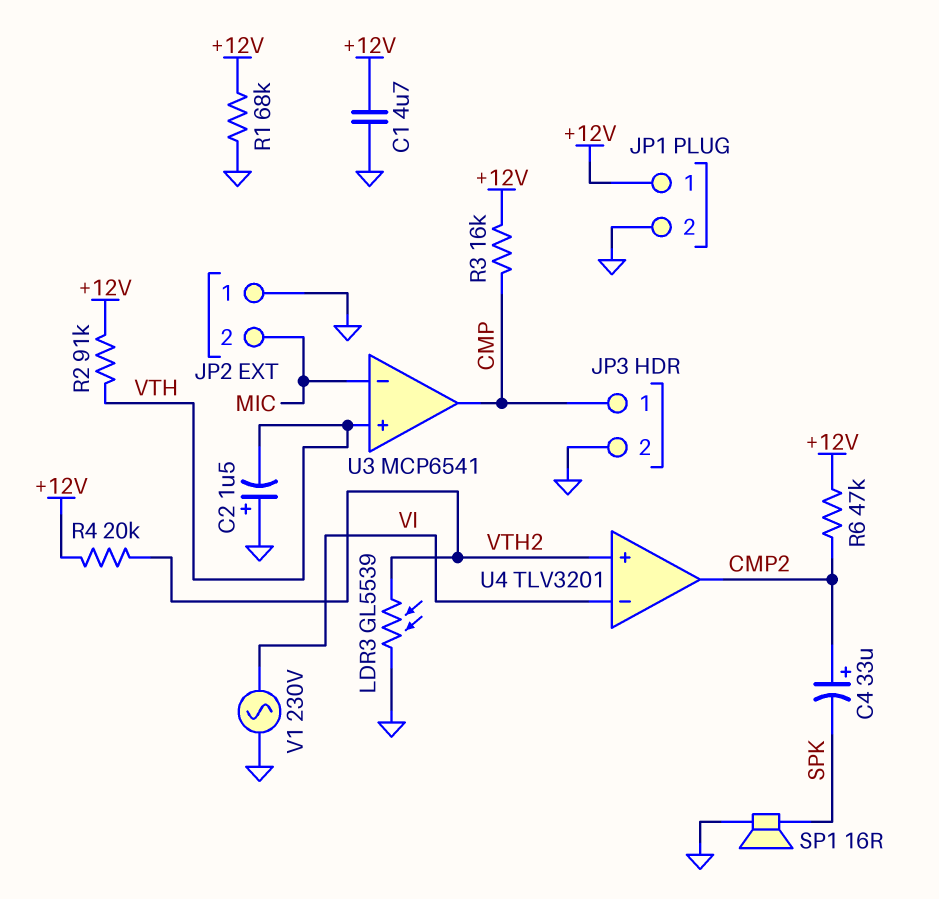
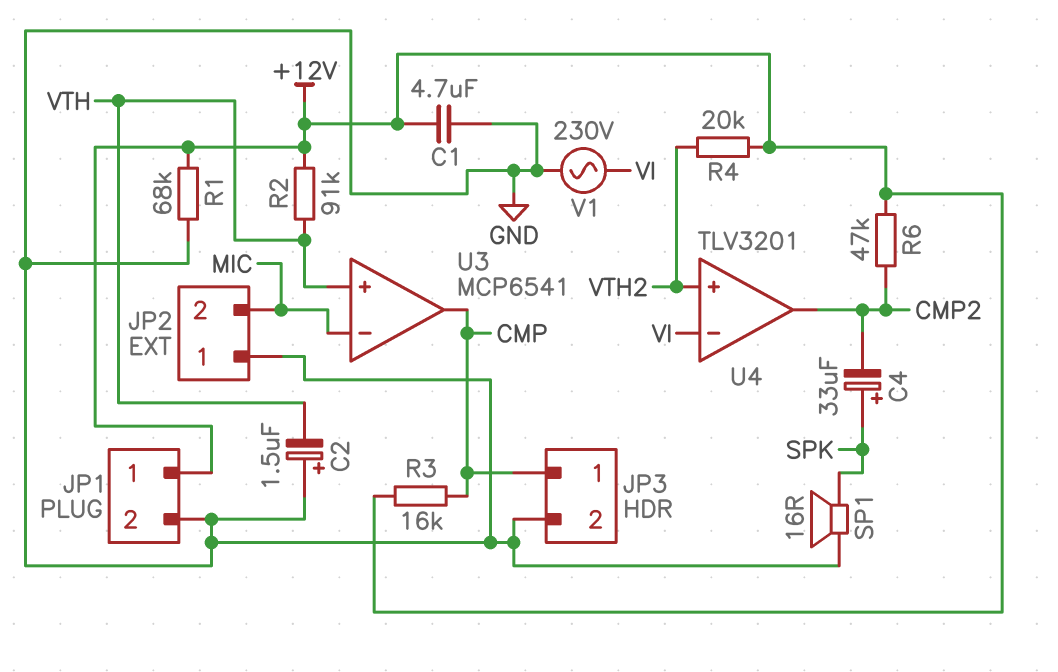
C4: 33uF (plus CMP2, minus SPK) -> 33uF (plus SPK, minus CMP2)
LDR3: GL5539 (GND, VTH2) -> none

